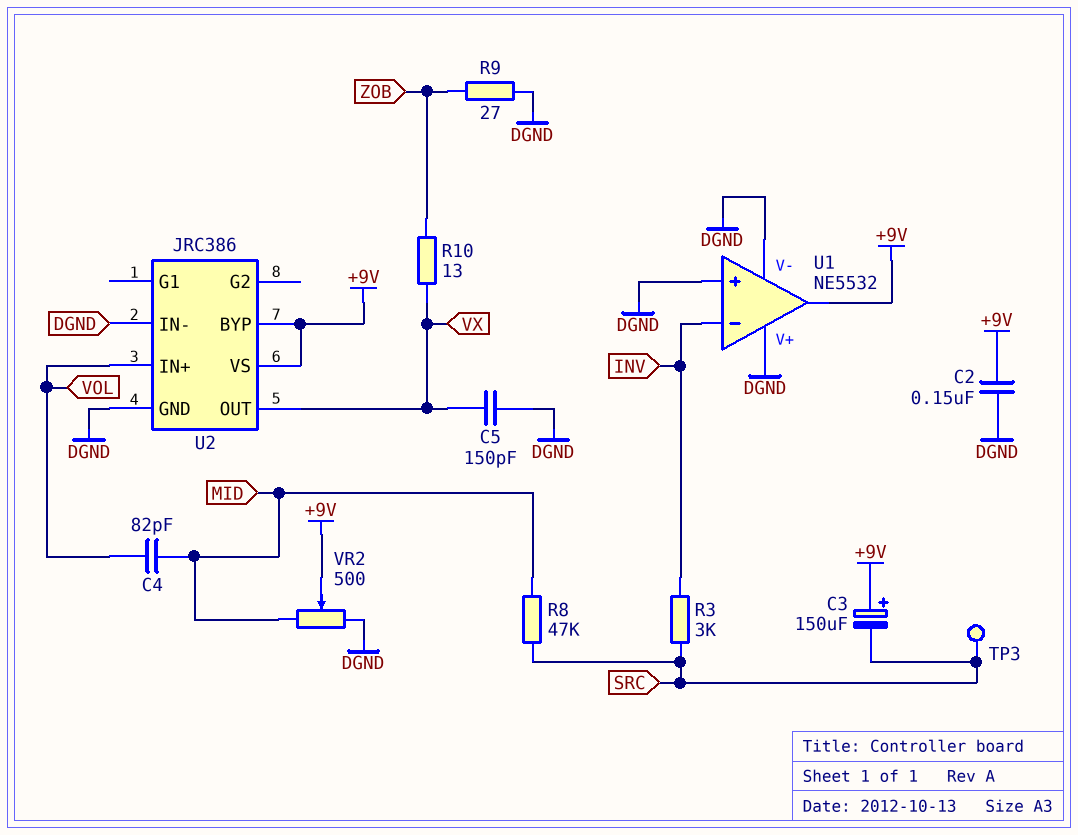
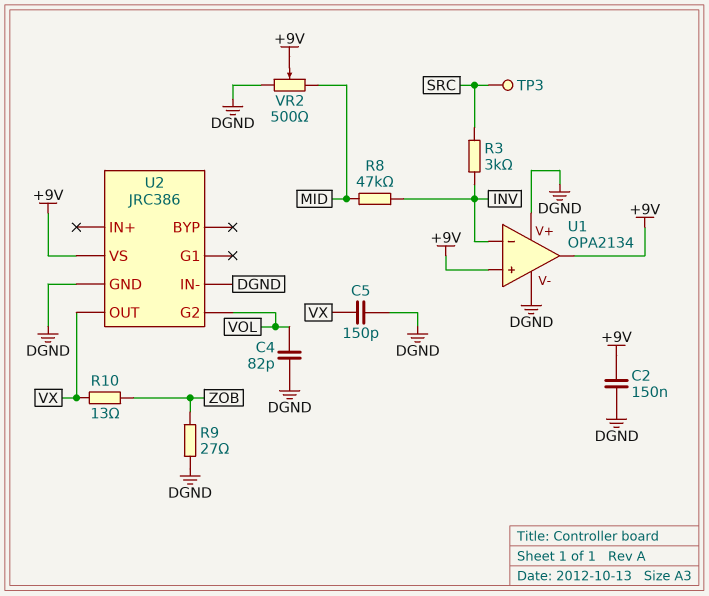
C3: 150uF (plus +9V, minus SRC) -> none
C4: 82pF (MID, VOL) -> 82pF (DGND, VOL)
R8: 47k (MID, SRC) -> 47k (INV, MID)
U1: NE5532 -> OPA2134
U1 pin in+: DGND -> +9V
U2 pin BYP: +9V -> none
U2 pin G2: none -> VOL
U2 pin IN+: VOL -> none

